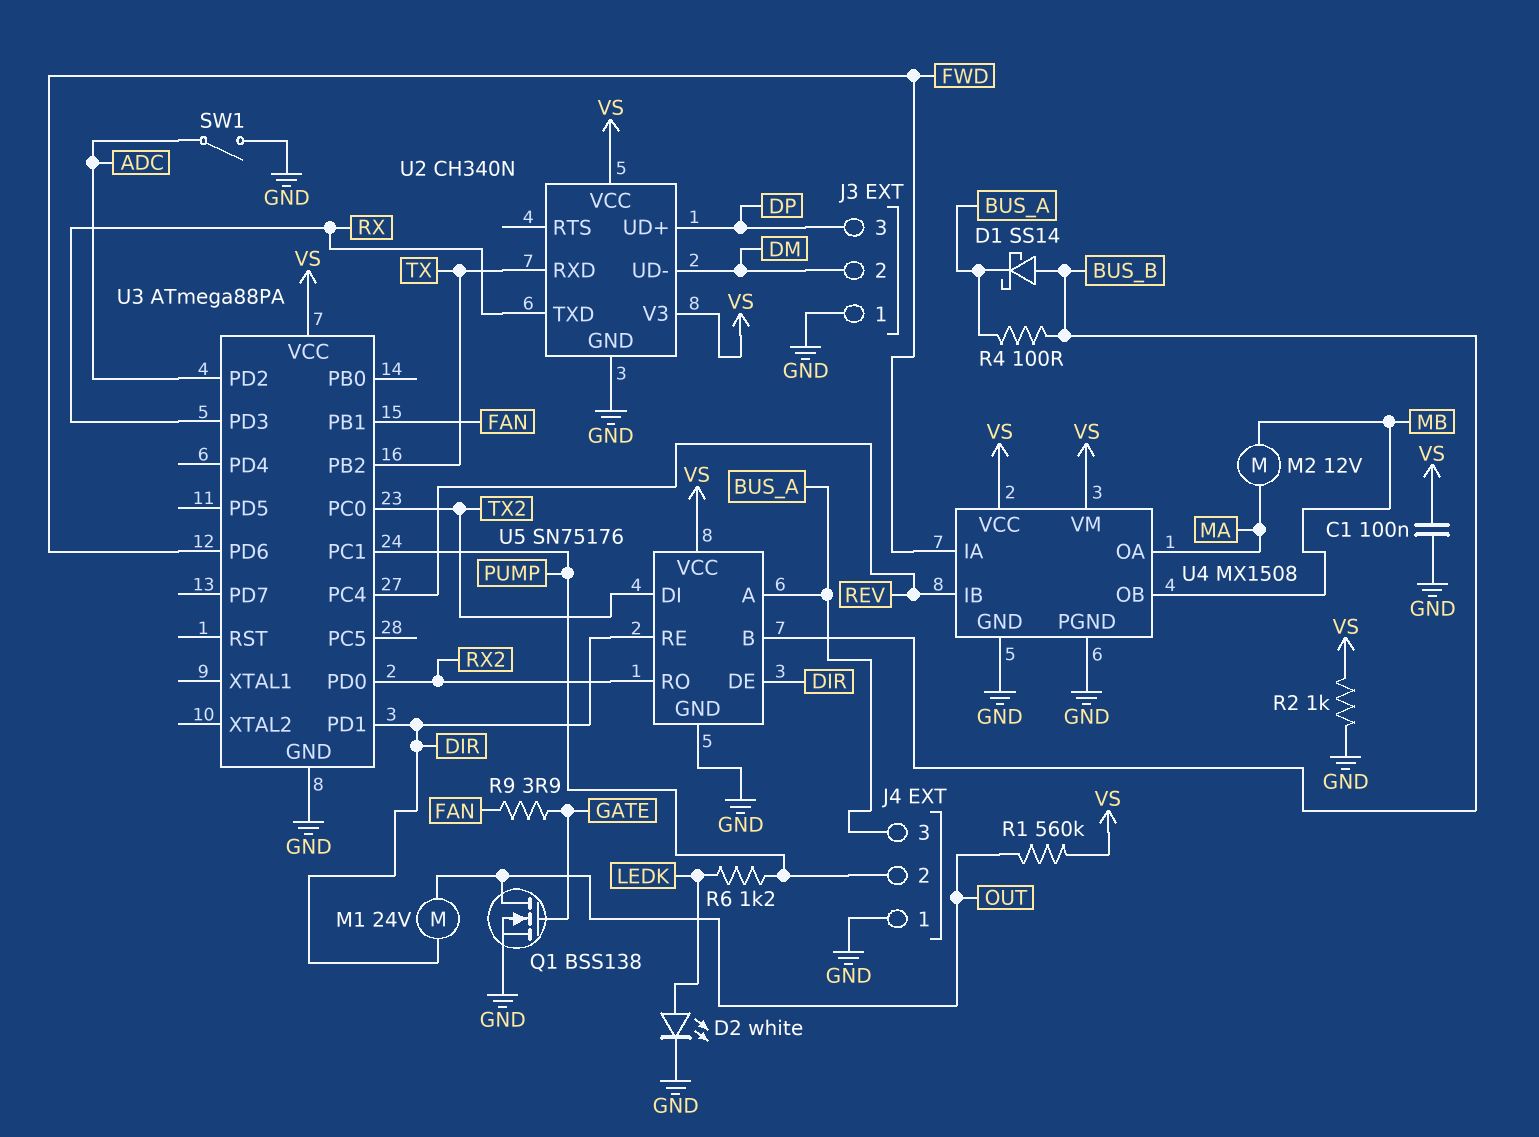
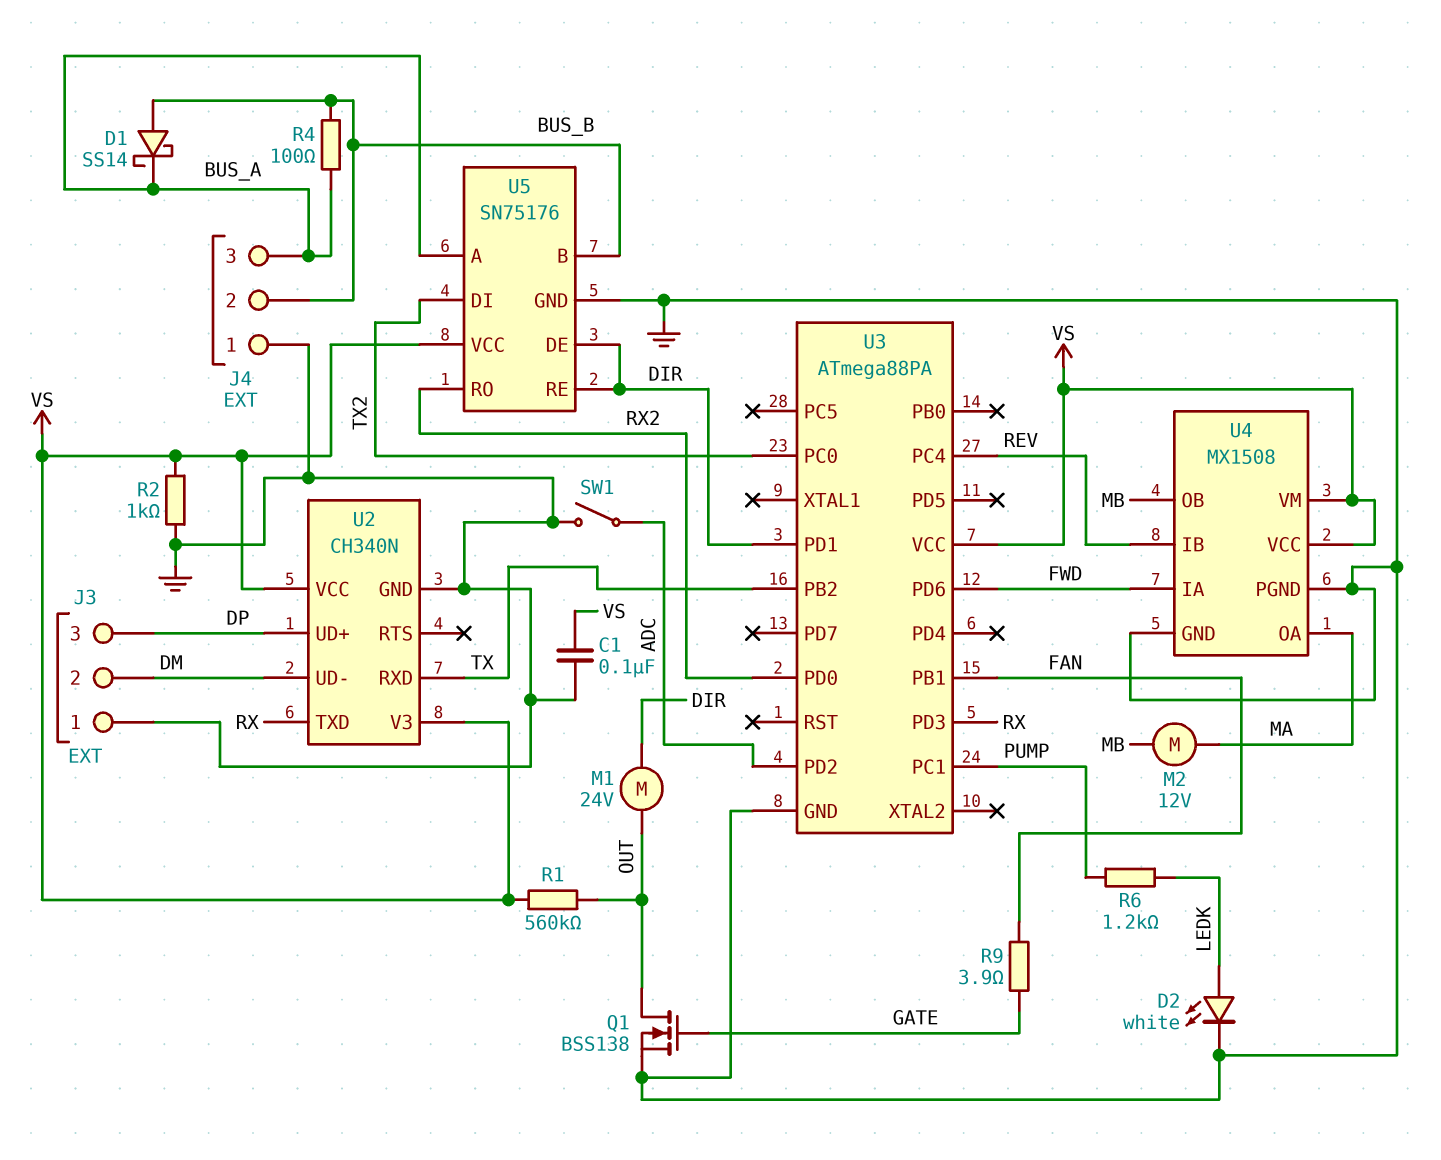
J4 pin 2: PUMP -> BUS_B

